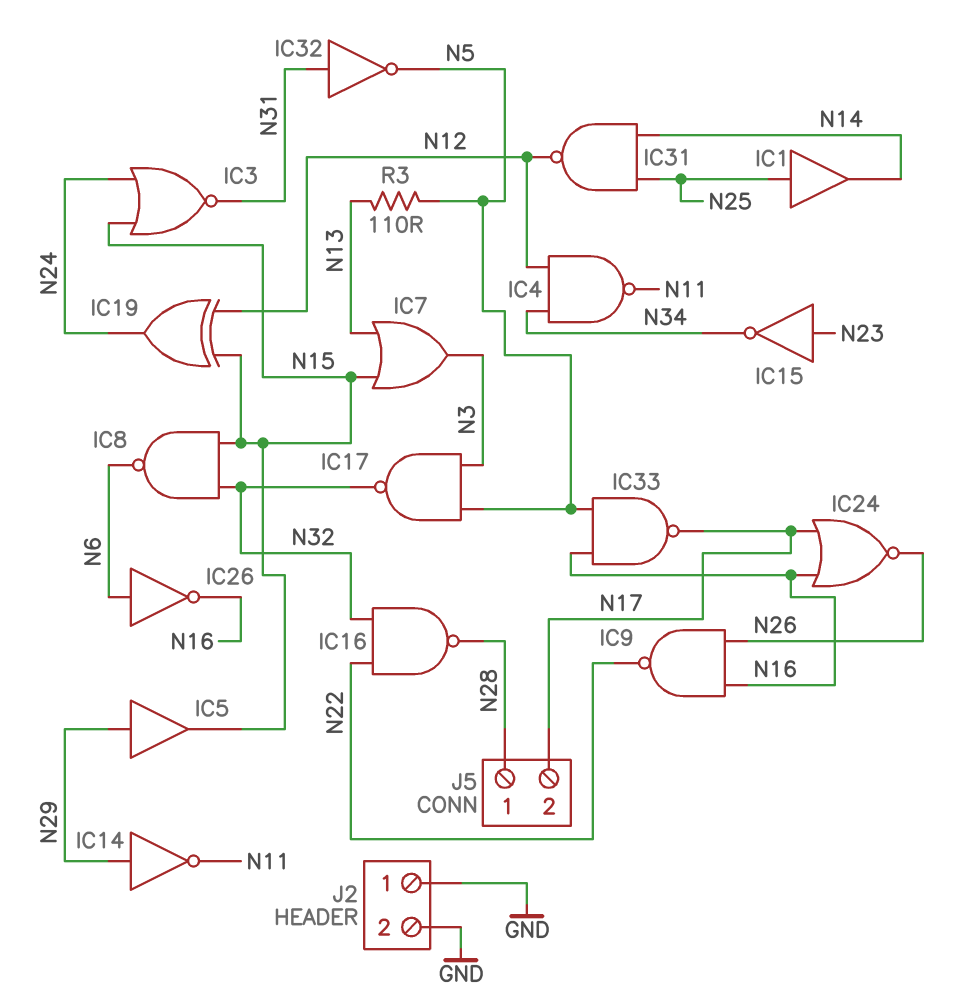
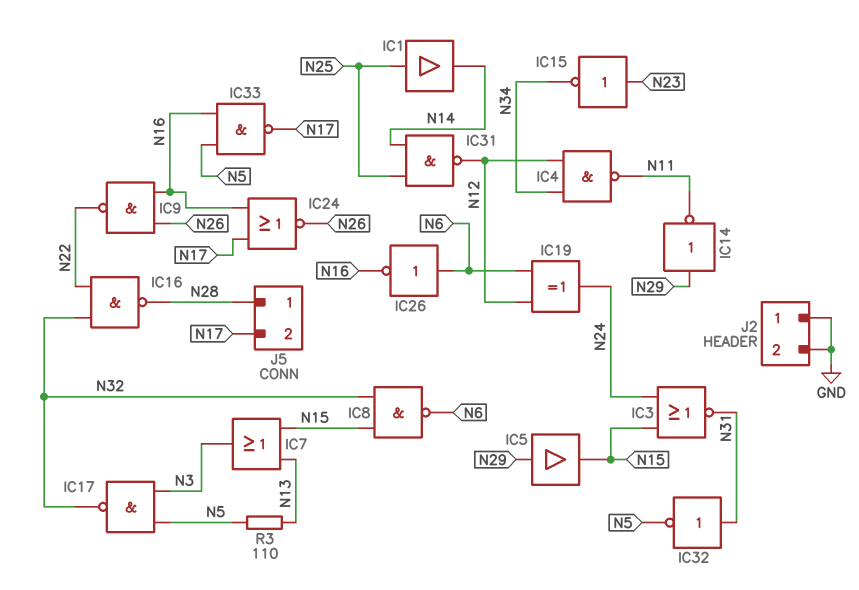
IC19: XOR (in N12, in N15, out N24) -> XOR (in N6, in N12, out N24)

